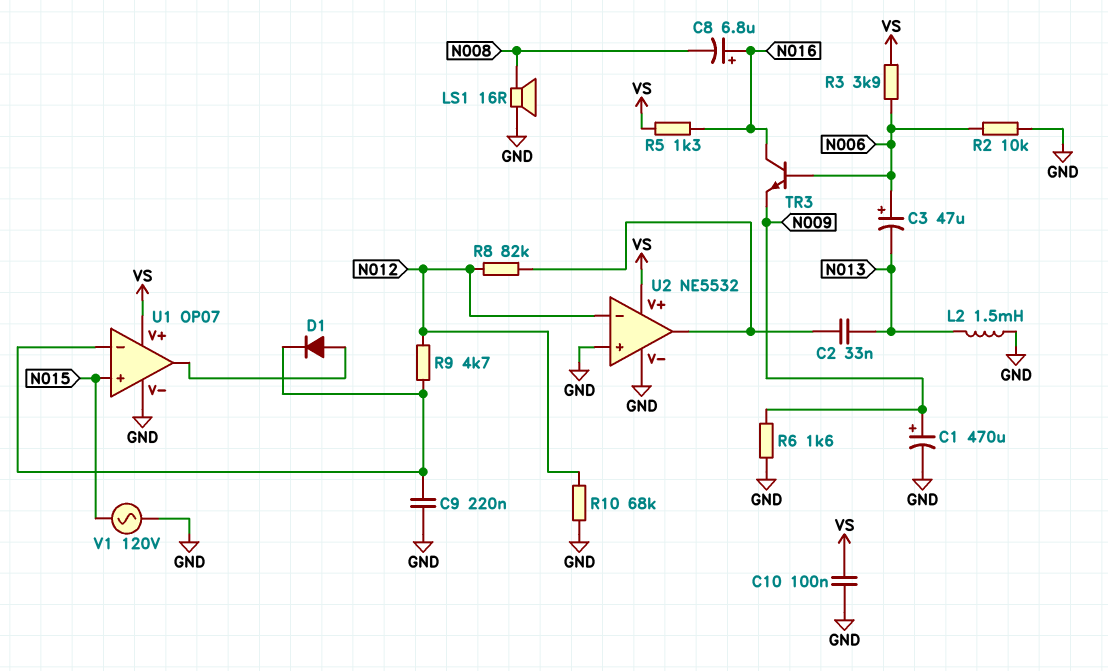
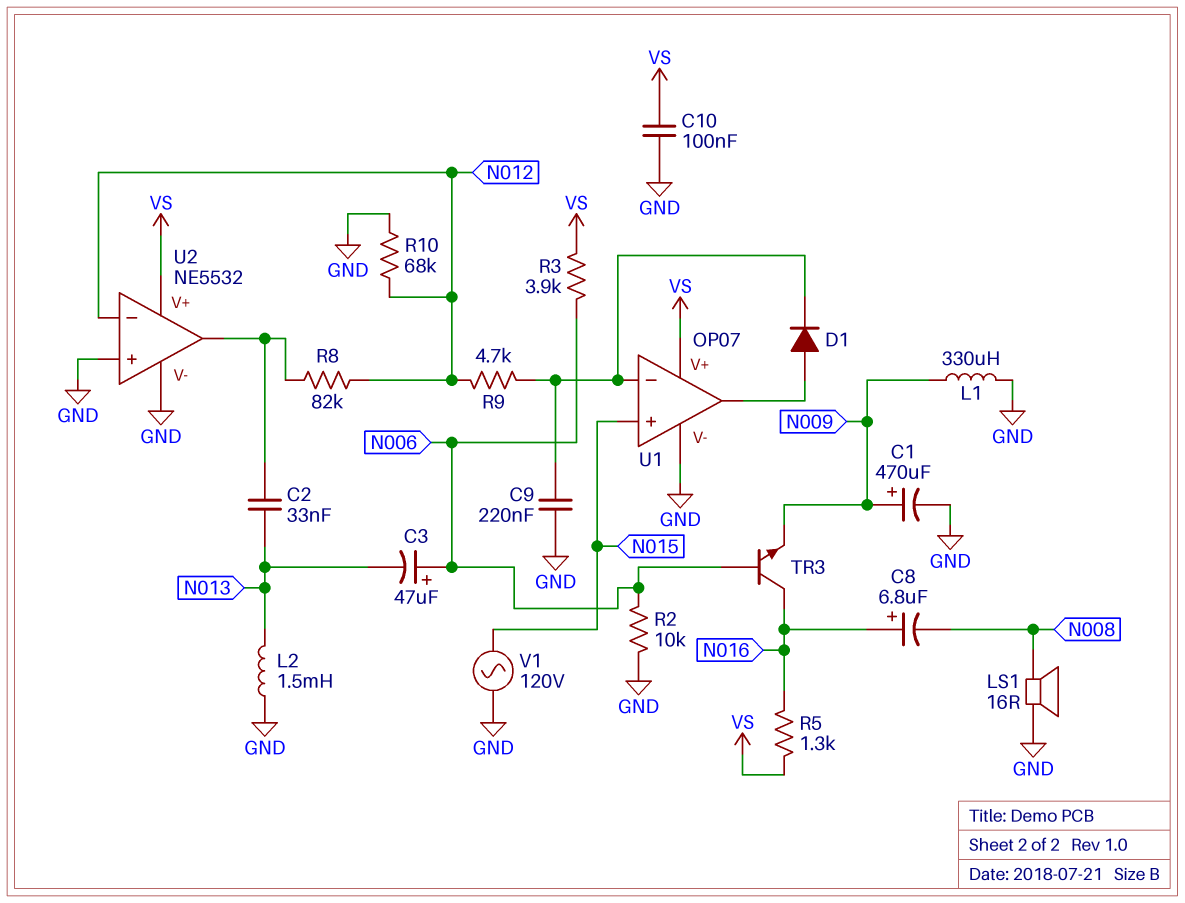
L1: none -> 330uH (GND, N009)
R6: 1.6k (GND, N009) -> none

